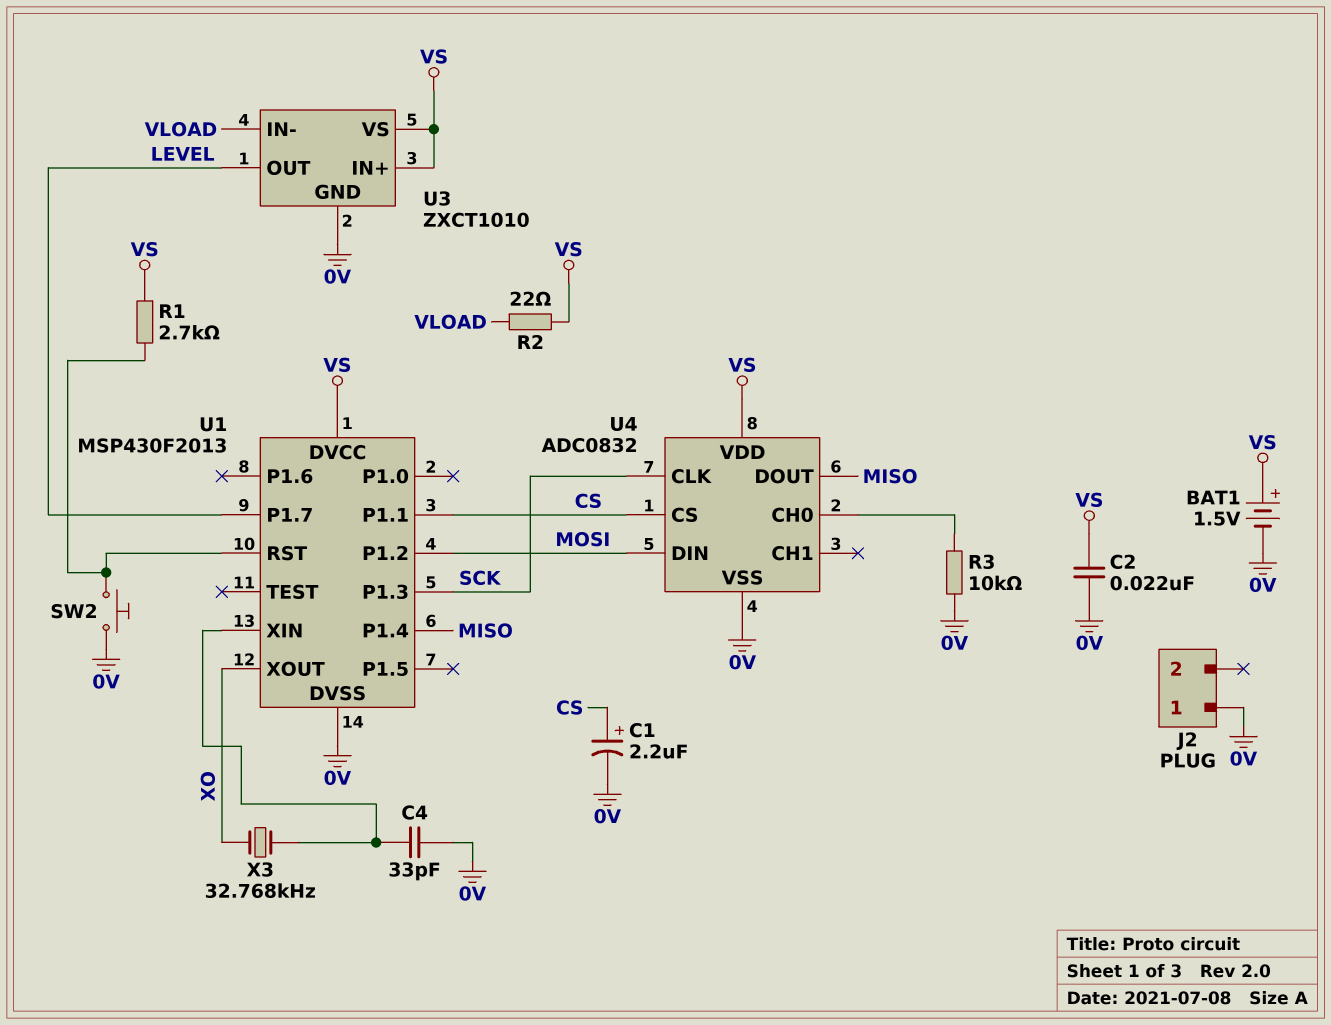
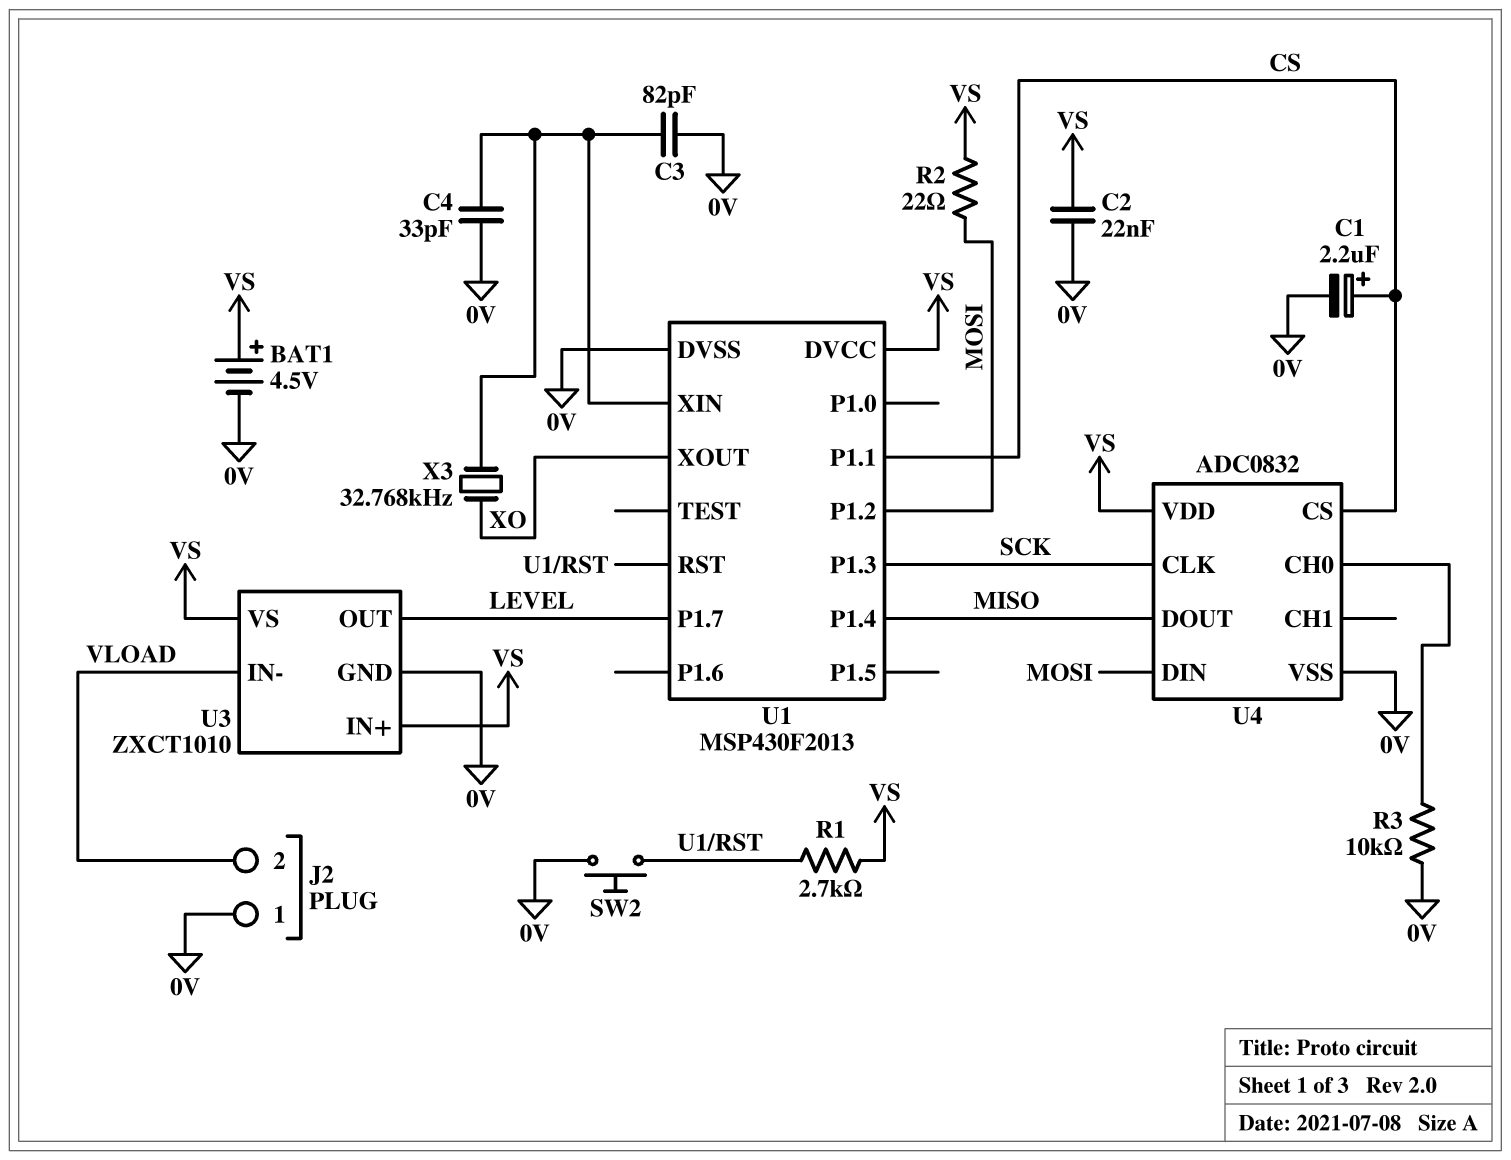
BAT1: 1.5V (plus VS, minus 0V) -> 4.5V (plus VS, minus 0V)
C3: none -> 82pF (0V, U1/XIN)
J2 pin 2: none -> VLOAD
R2: 22 (VLOAD, VS) -> 22 (MOSI, VS)

